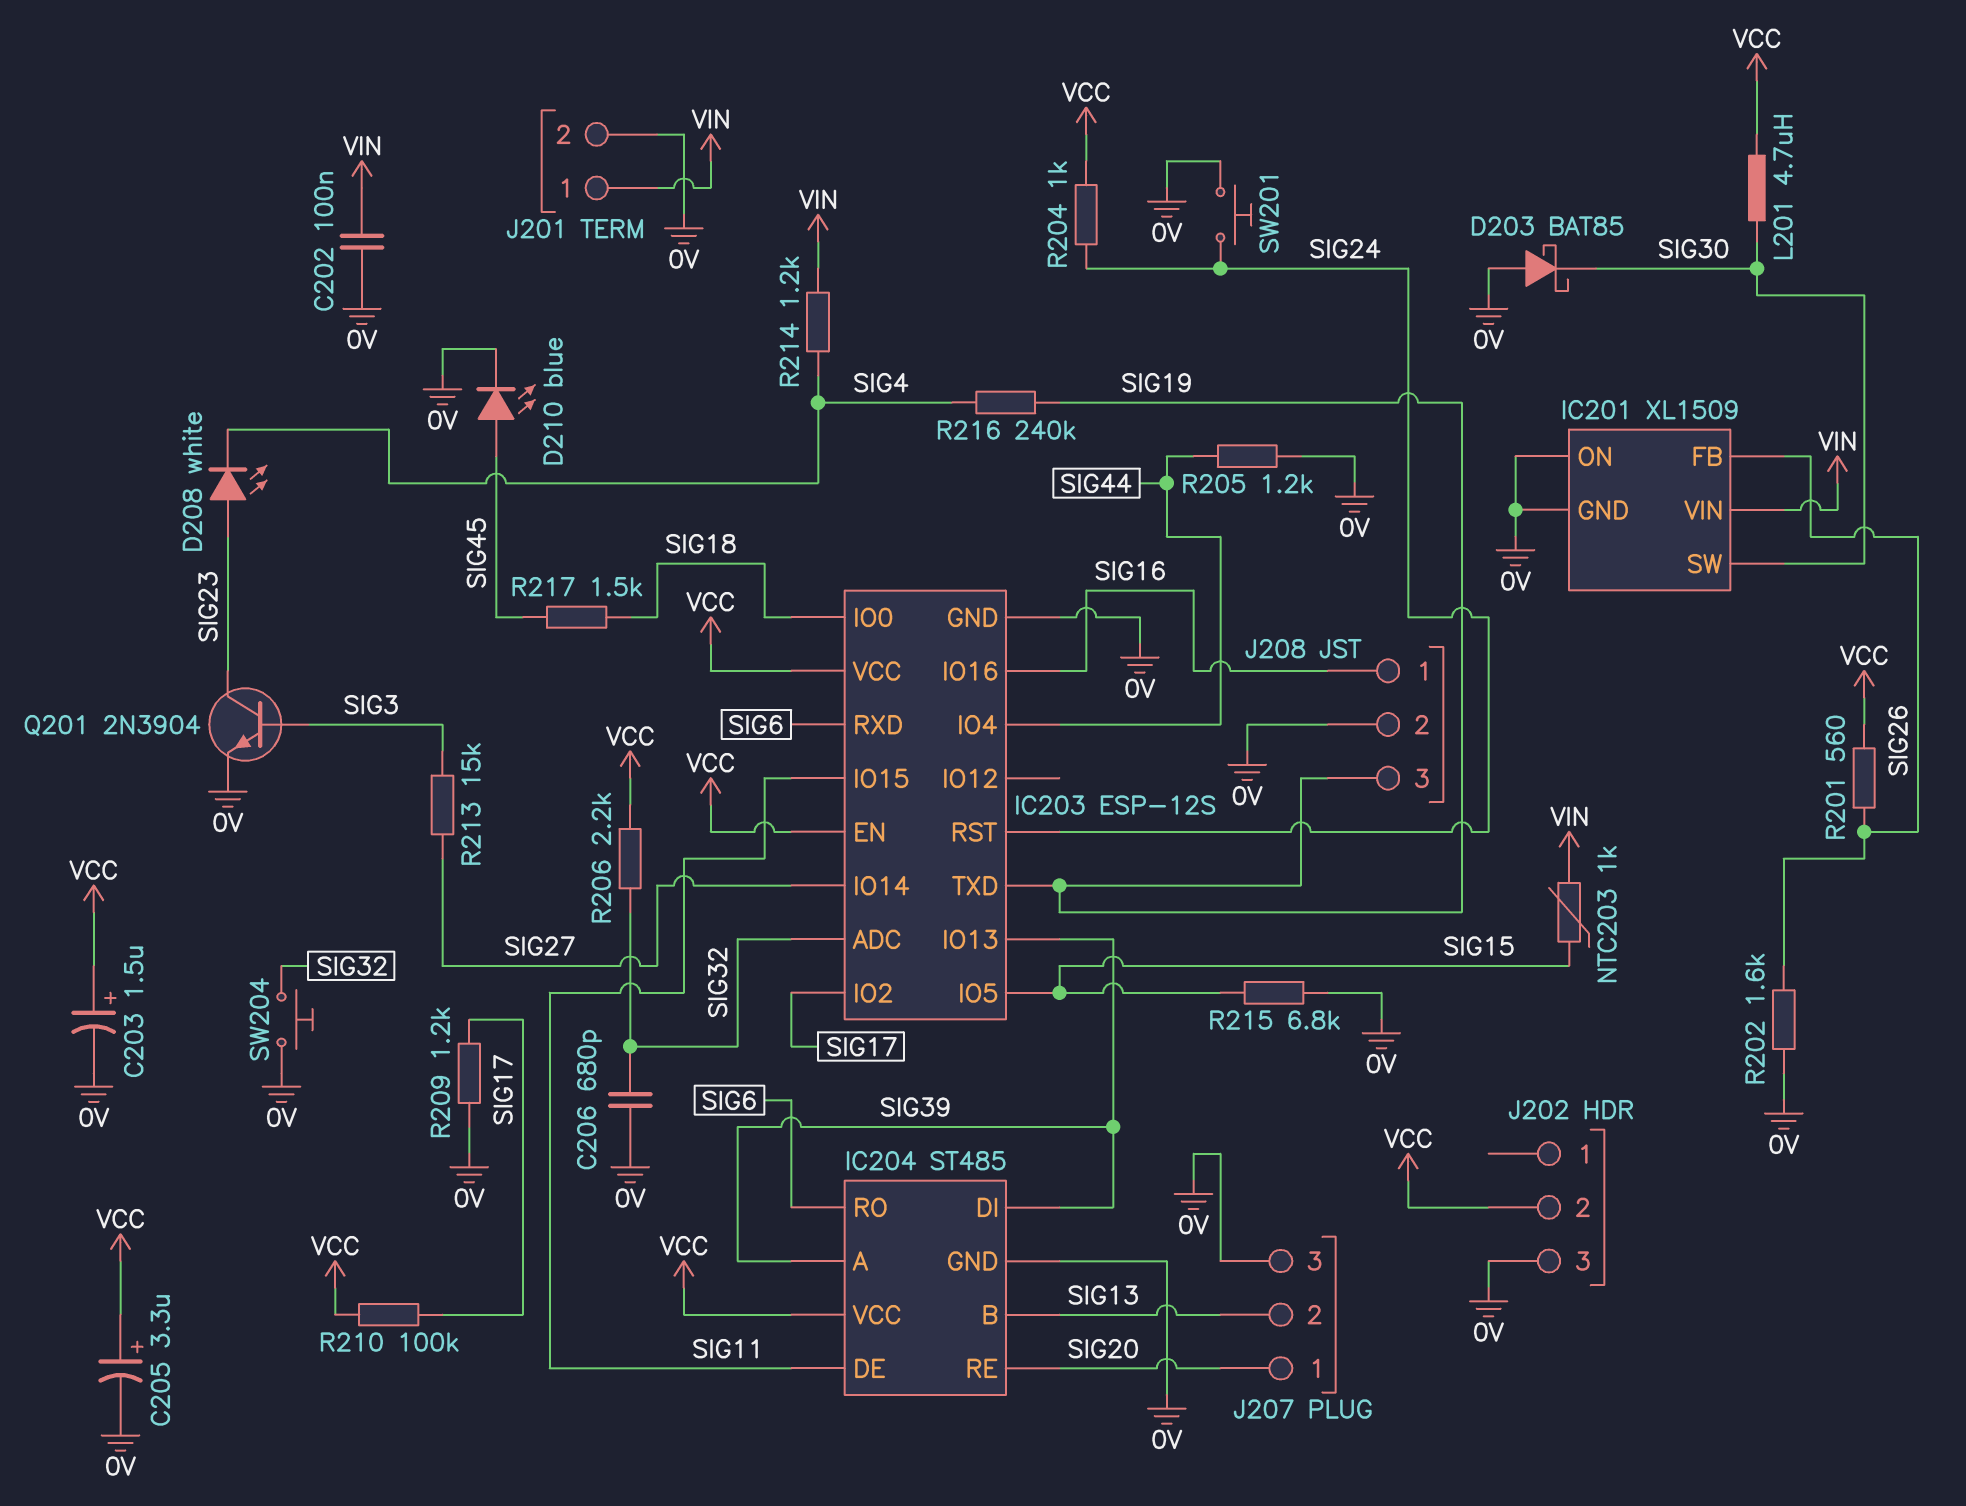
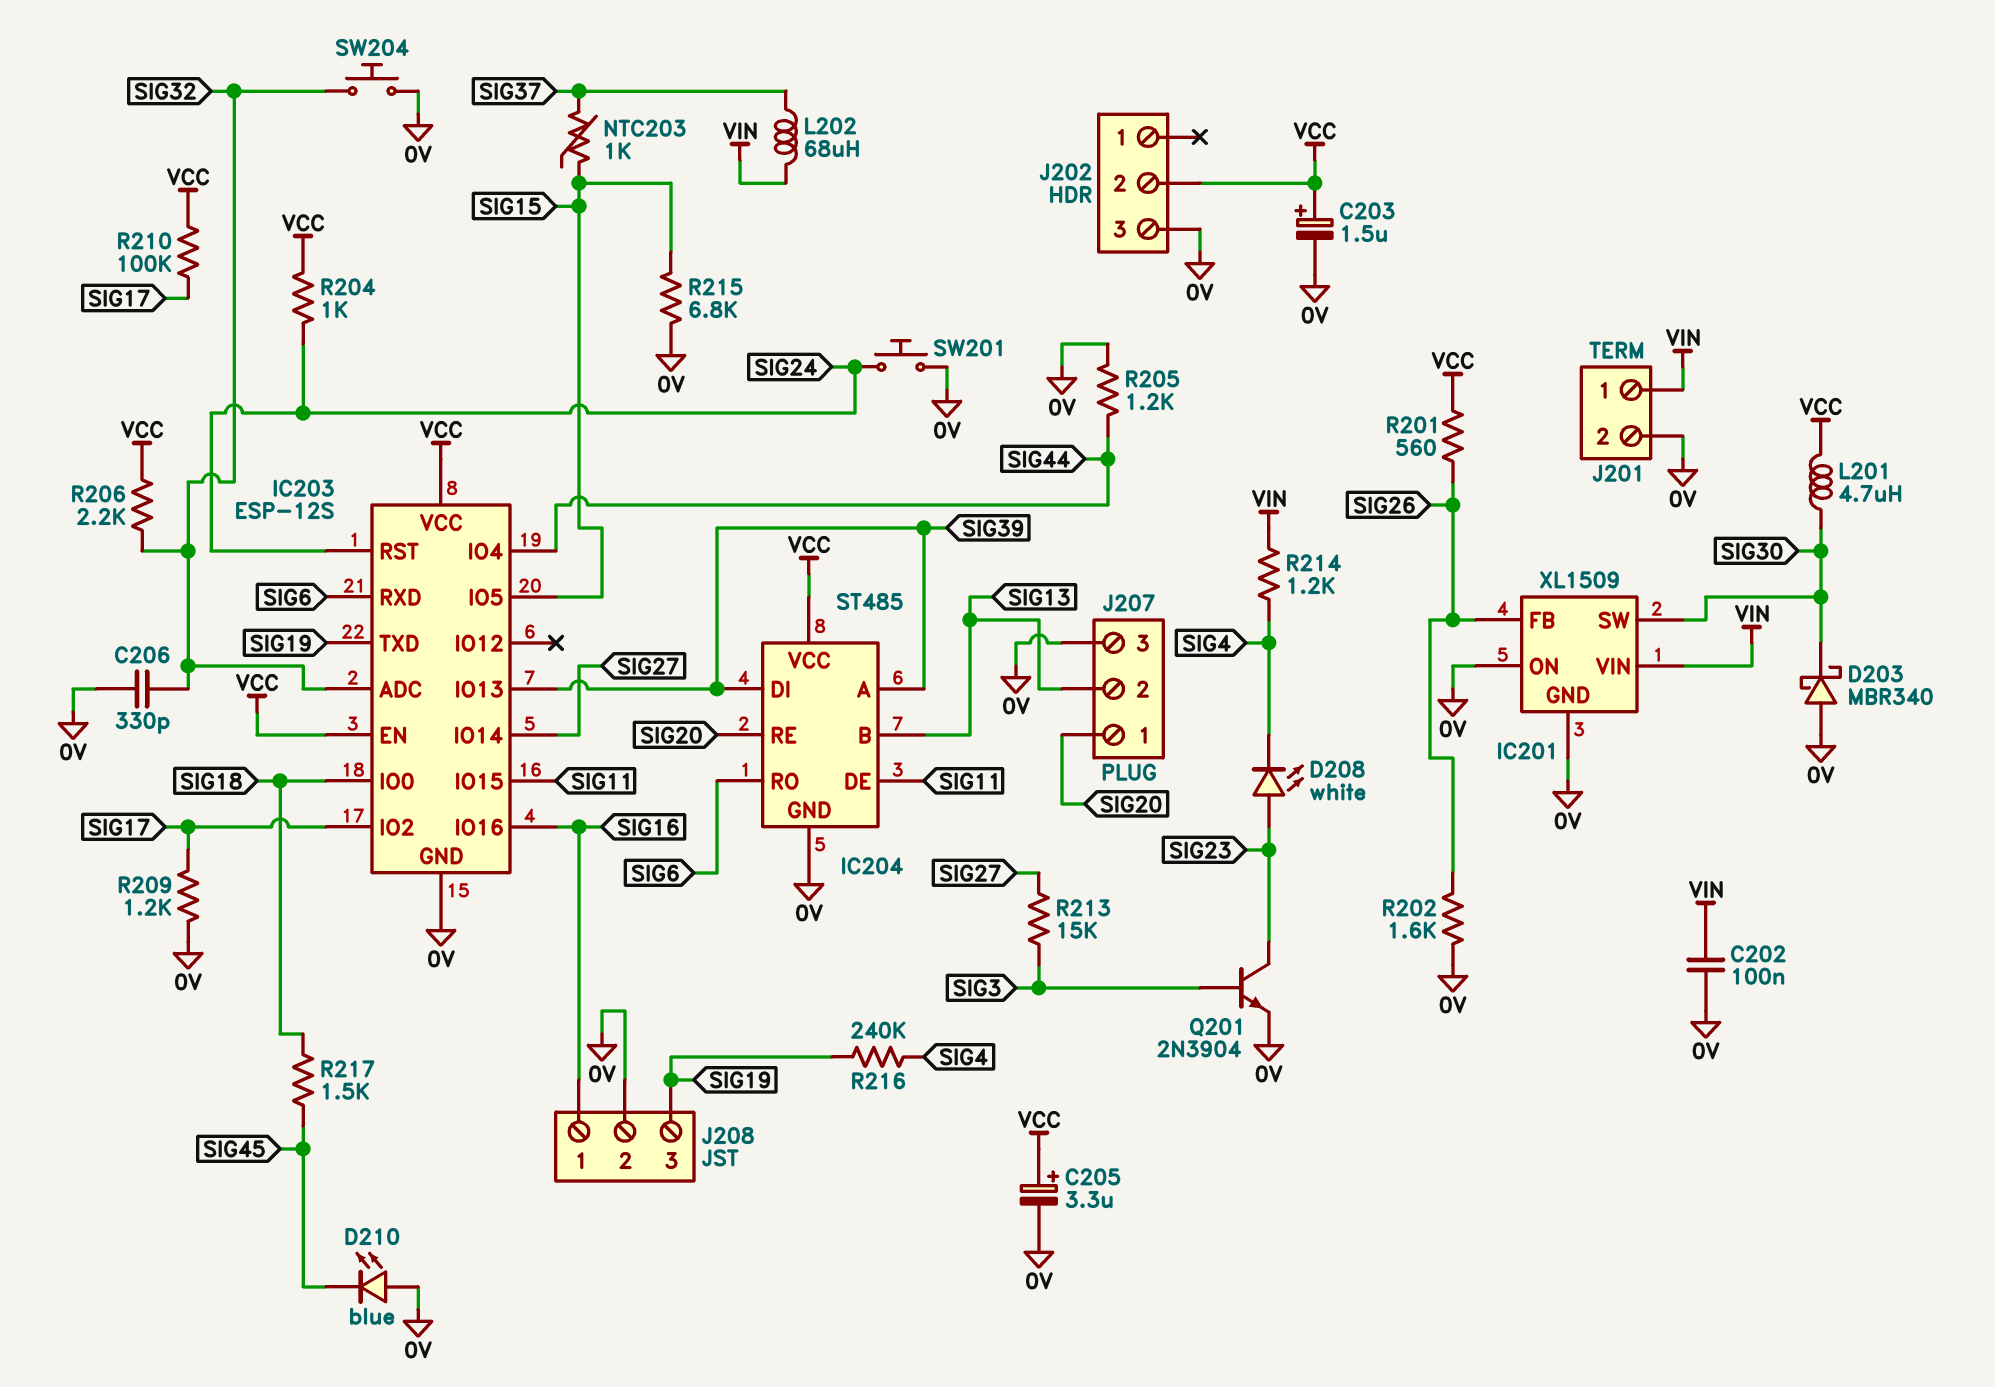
C206: 680pF (0V, SIG32) -> 330pF (0V, SIG32)
D203: schottky BAT85 (A 0V, K SIG30) -> schottky MBR340 (A 0V, K SIG30)
D210: LED blue (A SIG45, K 0V) -> LED blue (A 0V, K SIG45)
L202: none -> 68uH (SIG37, VIN)
NTC203: 1k (SIG15, VIN) -> 1k (SIG15, SIG37)

